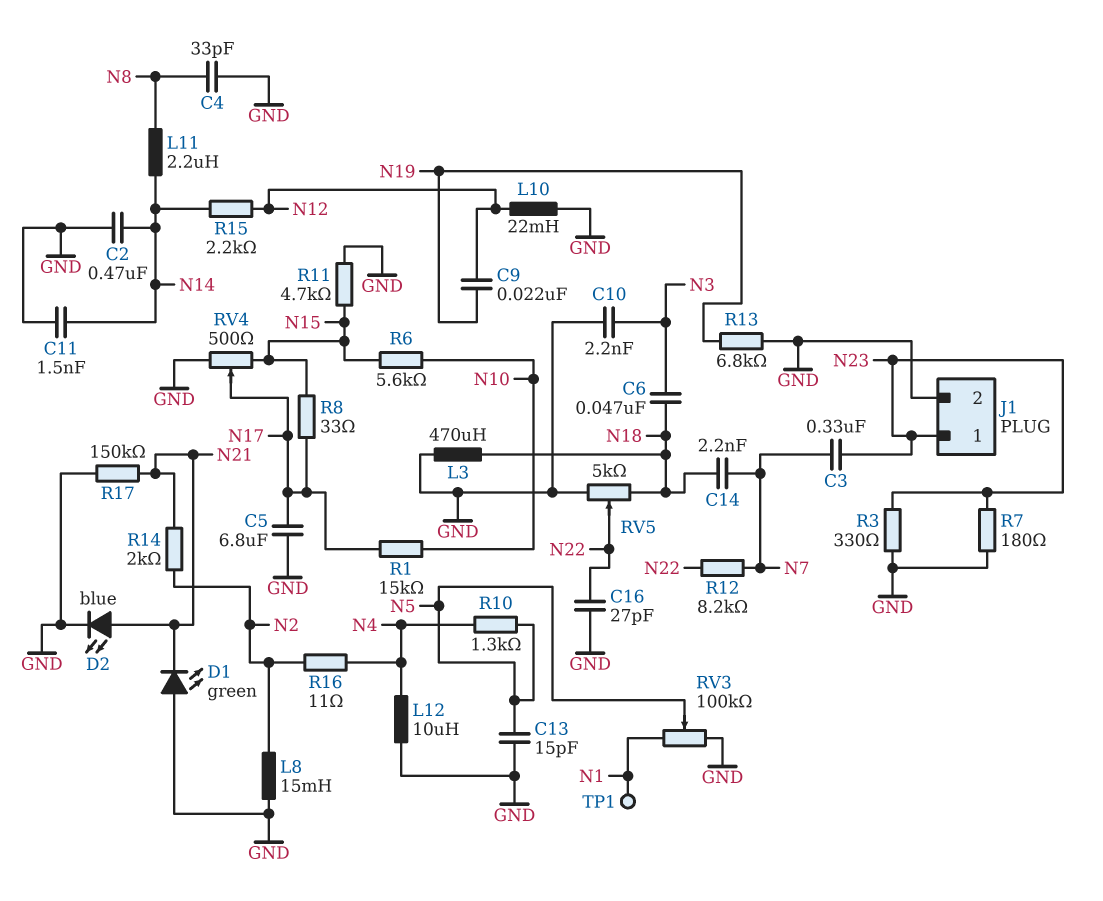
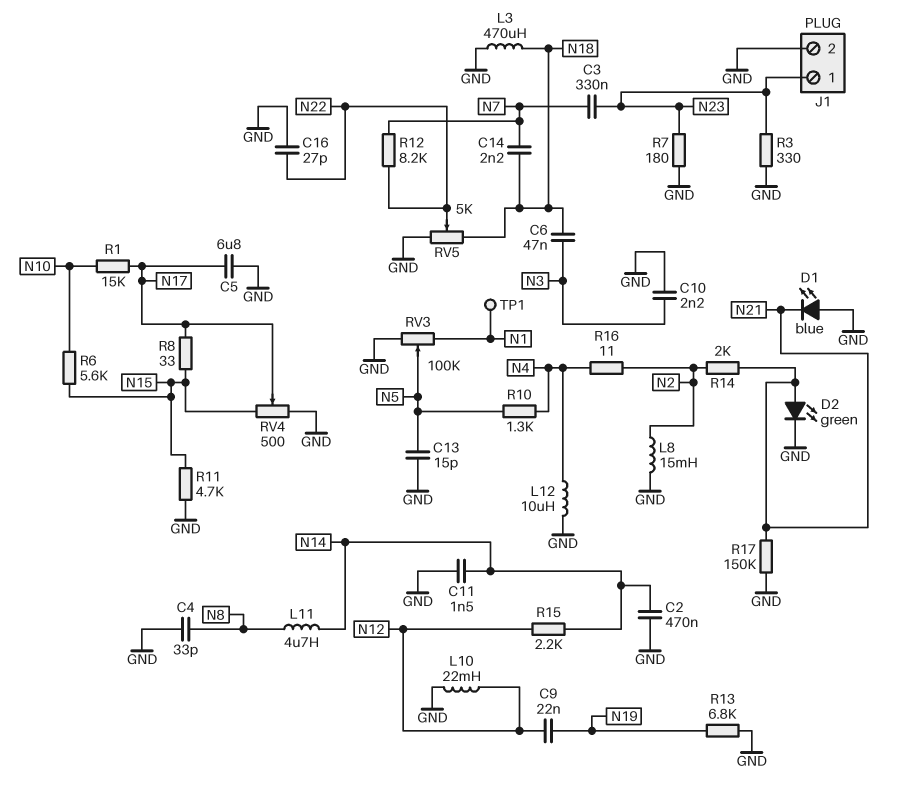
D1: LED green (A GND, K N21) -> LED blue (A GND, K N21)
D2: LED blue (A N21, K GND) -> LED green (A N21, K GND)
L11: 2.2uH (N8, N14) -> 4.7uH (N8, N14)

